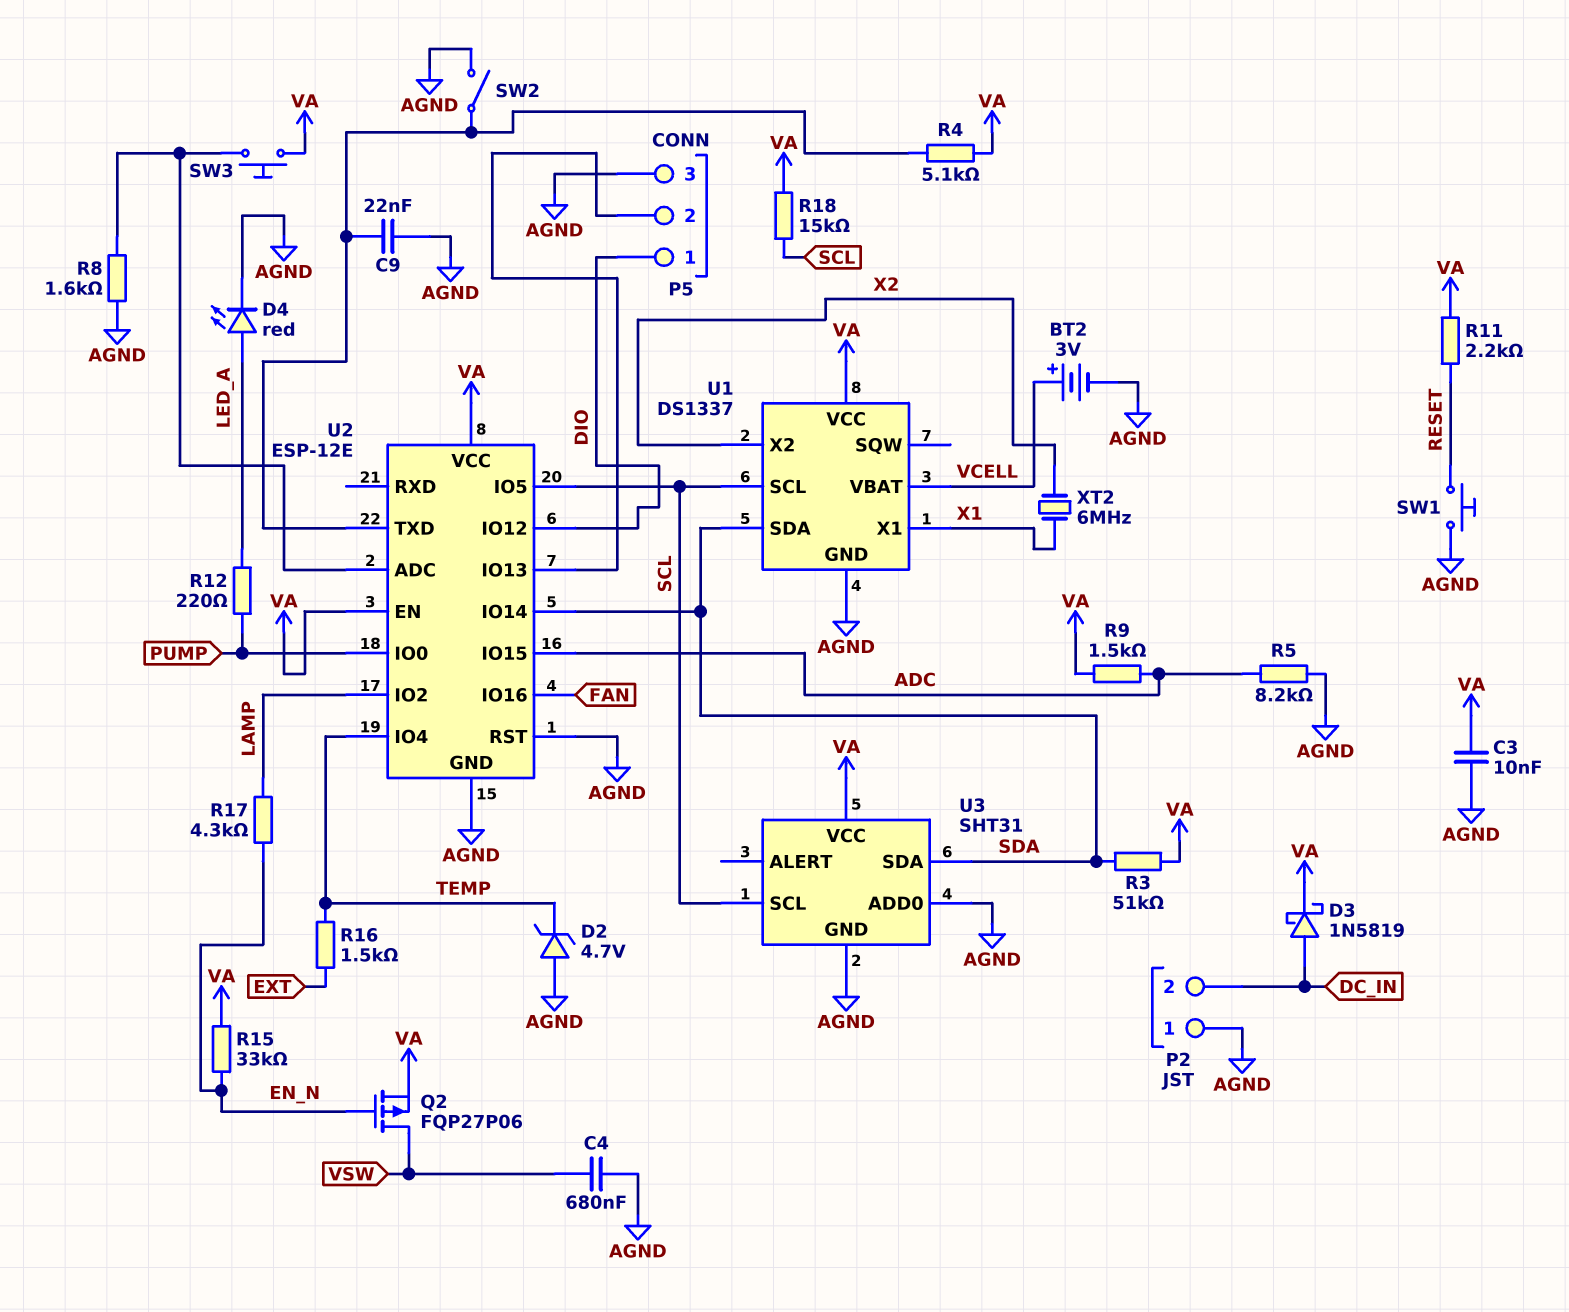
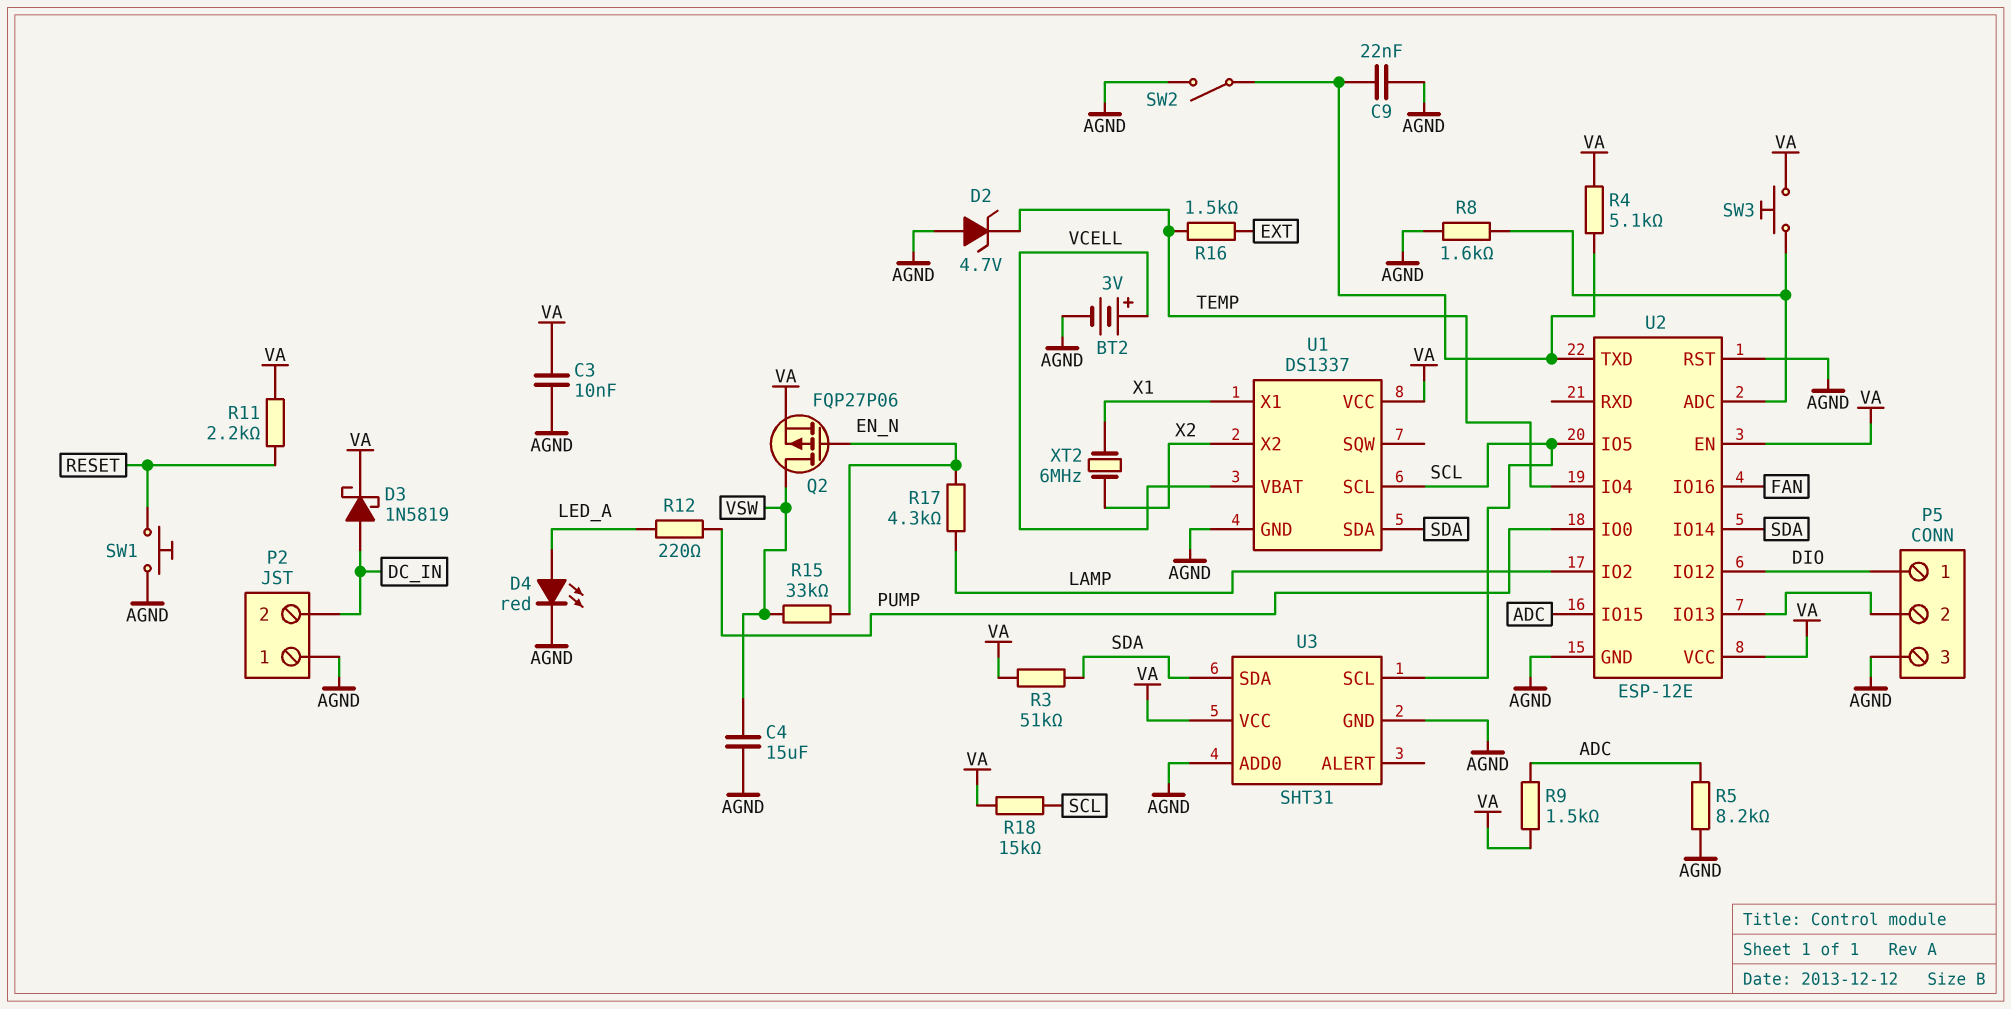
C4: 680nF (AGND, VSW) -> 15uF (AGND, VSW)
R15: 33k (EN_N, VA) -> 33k (EN_N, VSW)

